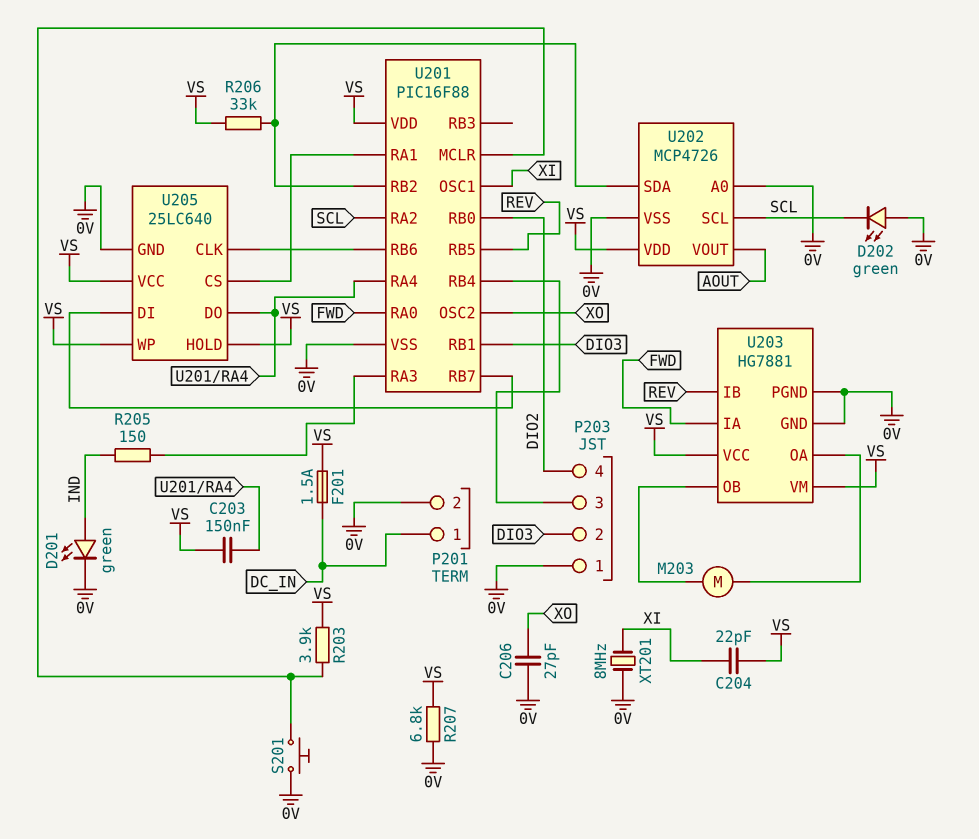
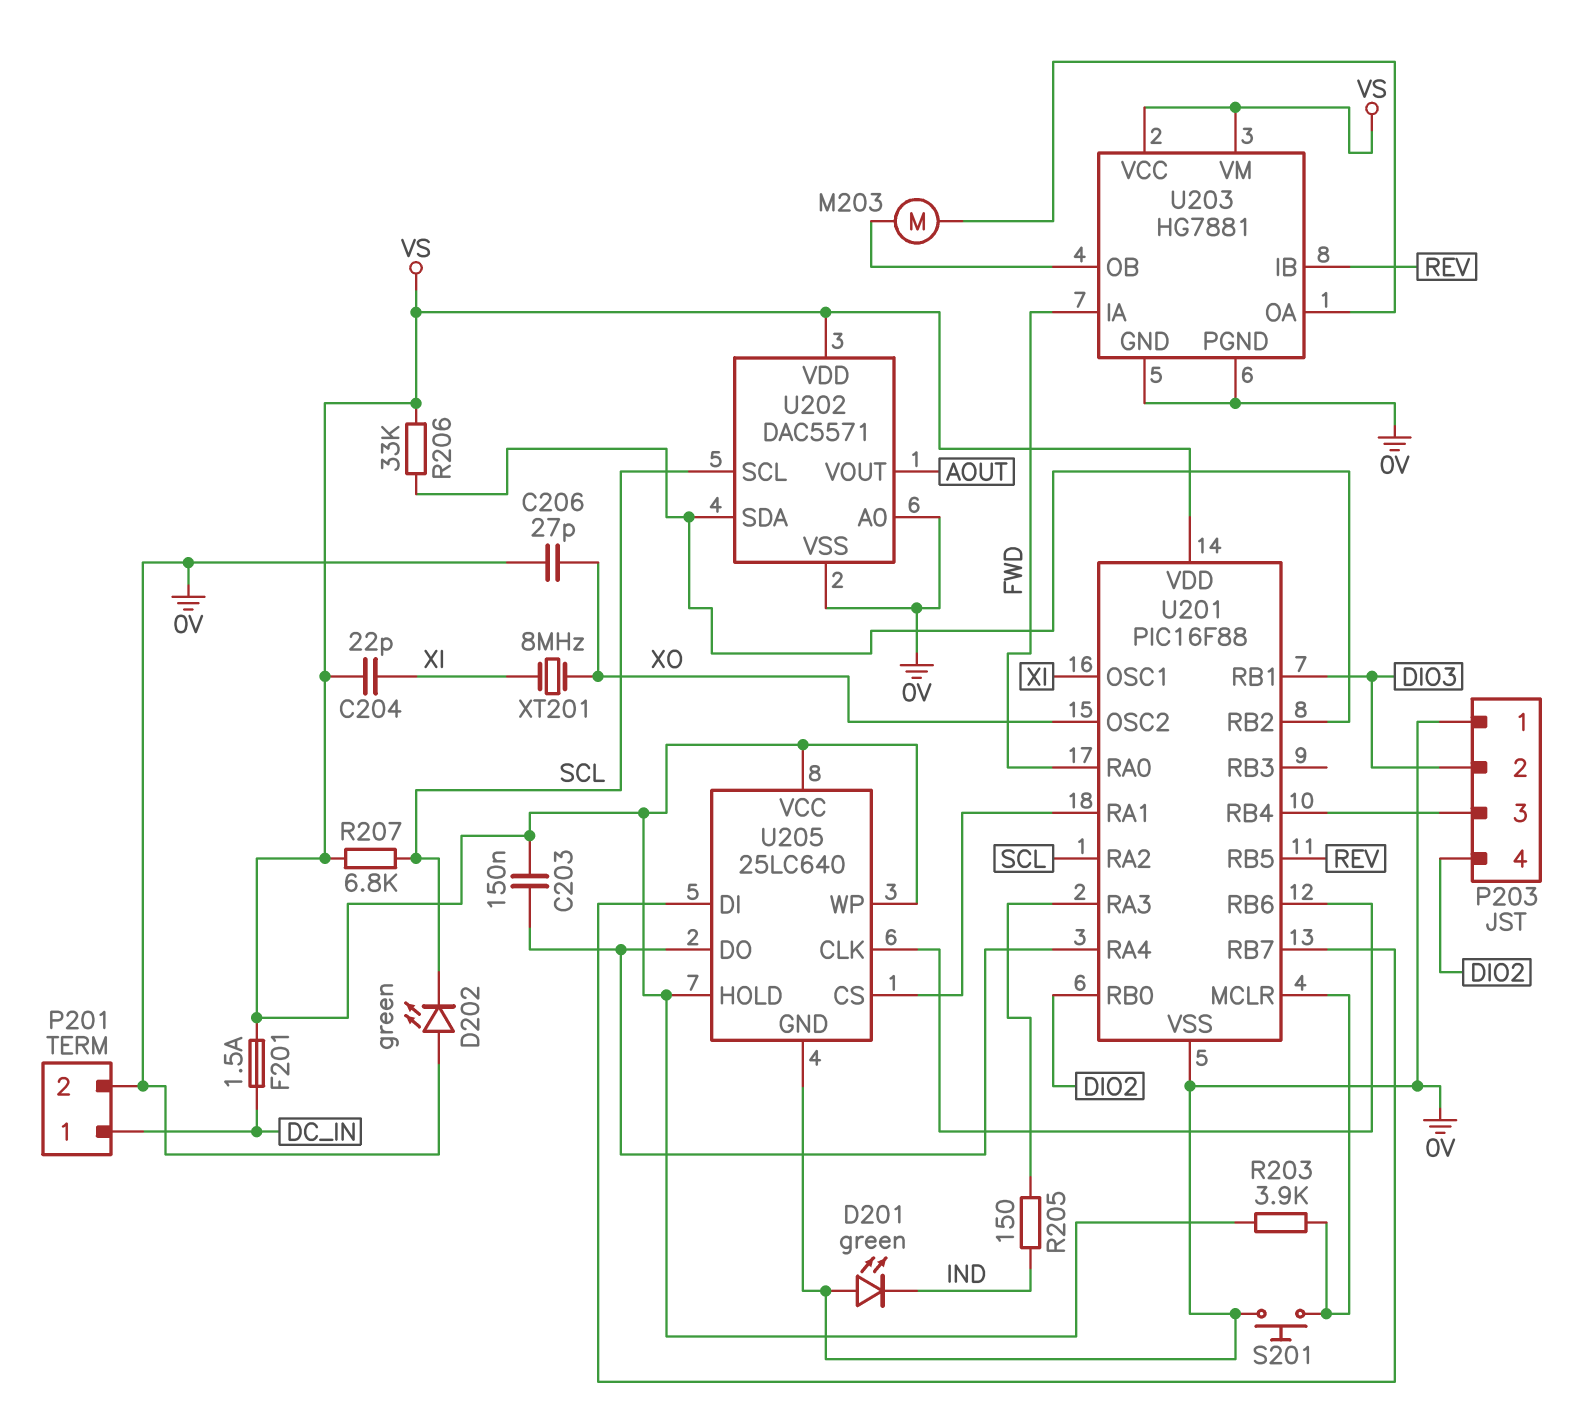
D201: LED green (A IND, K 0V) -> LED green (A 0V, K IND)
R207: 6.8k (0V, VS) -> 6.8k (SCL, VS)
U202: MCP4726 -> DAC5571
XT201: 8MHz (0V, XI) -> 8MHz (XI, XO)

